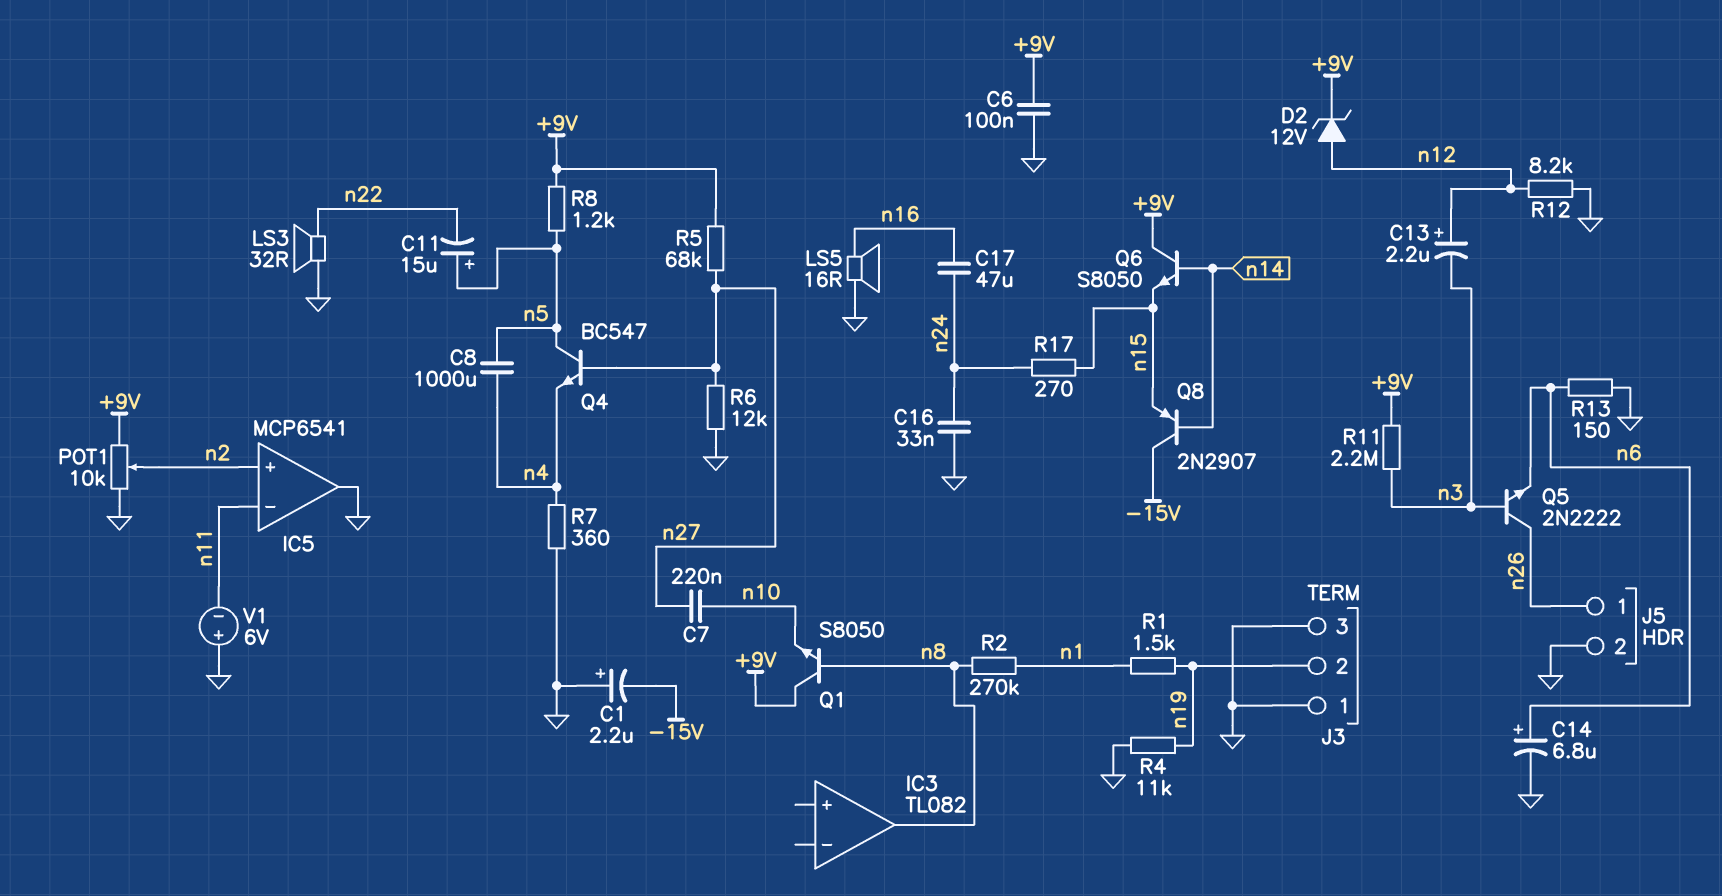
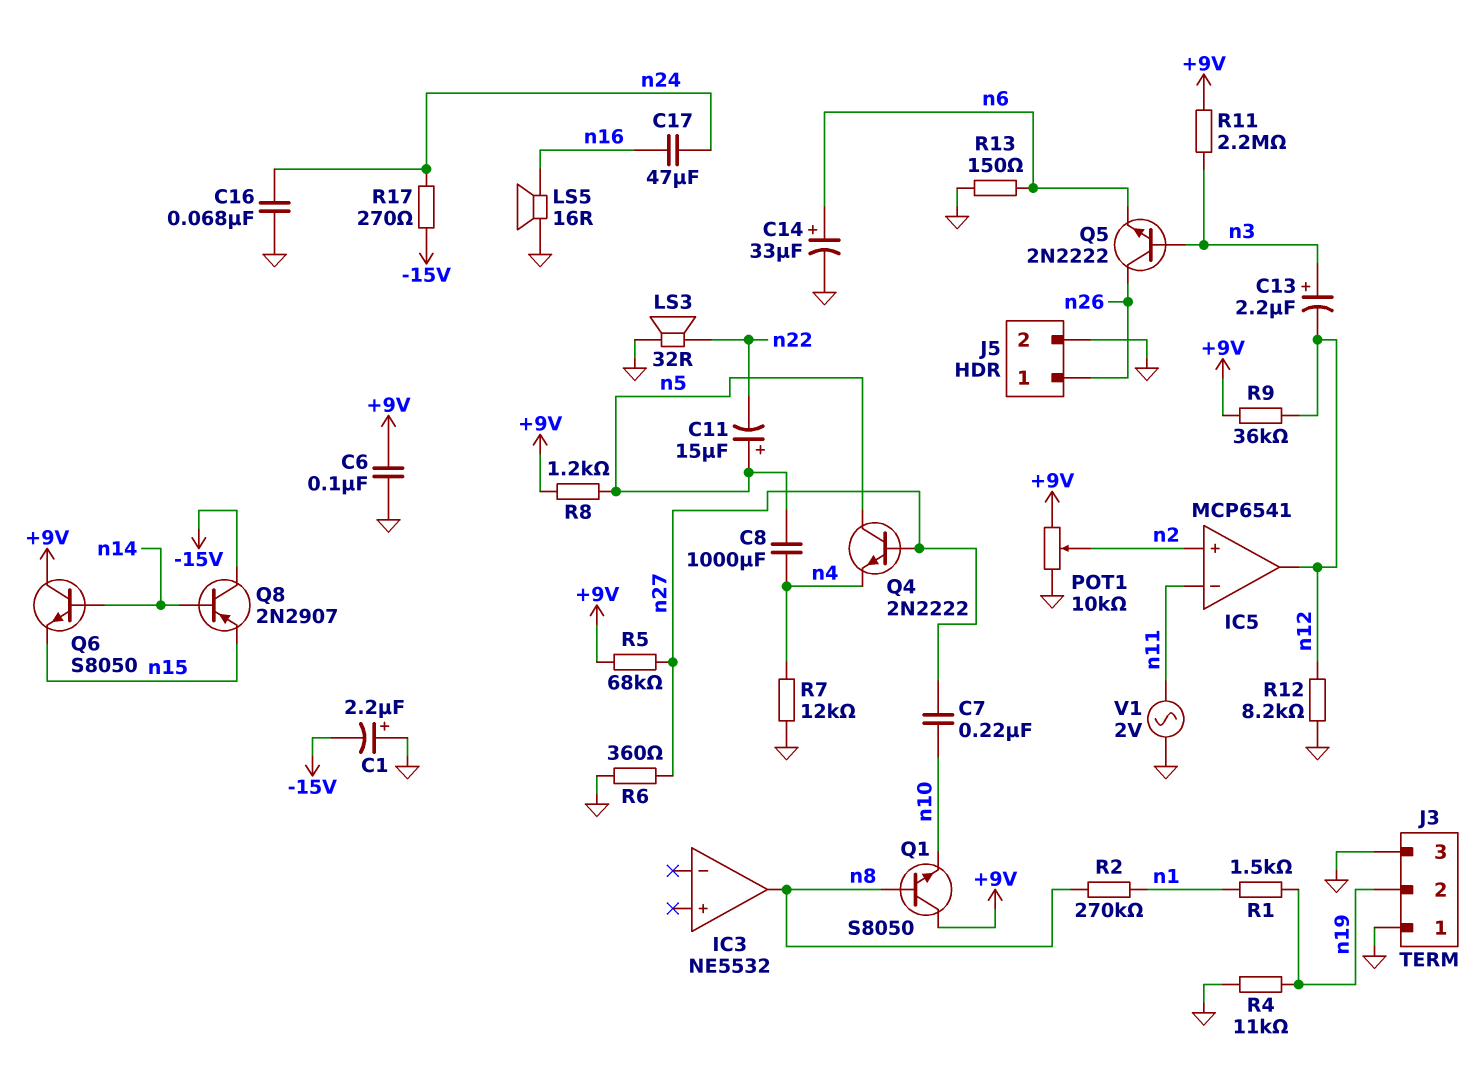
C13: 2.2uF (plus n12, minus n3) -> 2.2uF (plus n3, minus n12)
C14: 6.8uF (plus n6, minus GND) -> 33uF (plus n6, minus GND)
C16: 33nF (GND, n24) -> 68nF (GND, n24)
D2: zener 12V (A n12, K +9V) -> none
IC3: TL082 -> NE5532
IC5 pin out: GND -> n12
Q4: NPN BC547 (B n27, C n5, E n4) -> NPN 2N2222 (B n27, C n5, E n4)
R6: 12k (GND, n27) -> 360 (GND, n27)
R7: 360 (GND, n4) -> 12k (GND, n4)
R9: none -> 36k (+9V, n12)
R17: 270 (n15, n24) -> 270 (-15V, n24)
V1: 6V (plus GND, minus n11) -> AC 2V (GND, n11)

